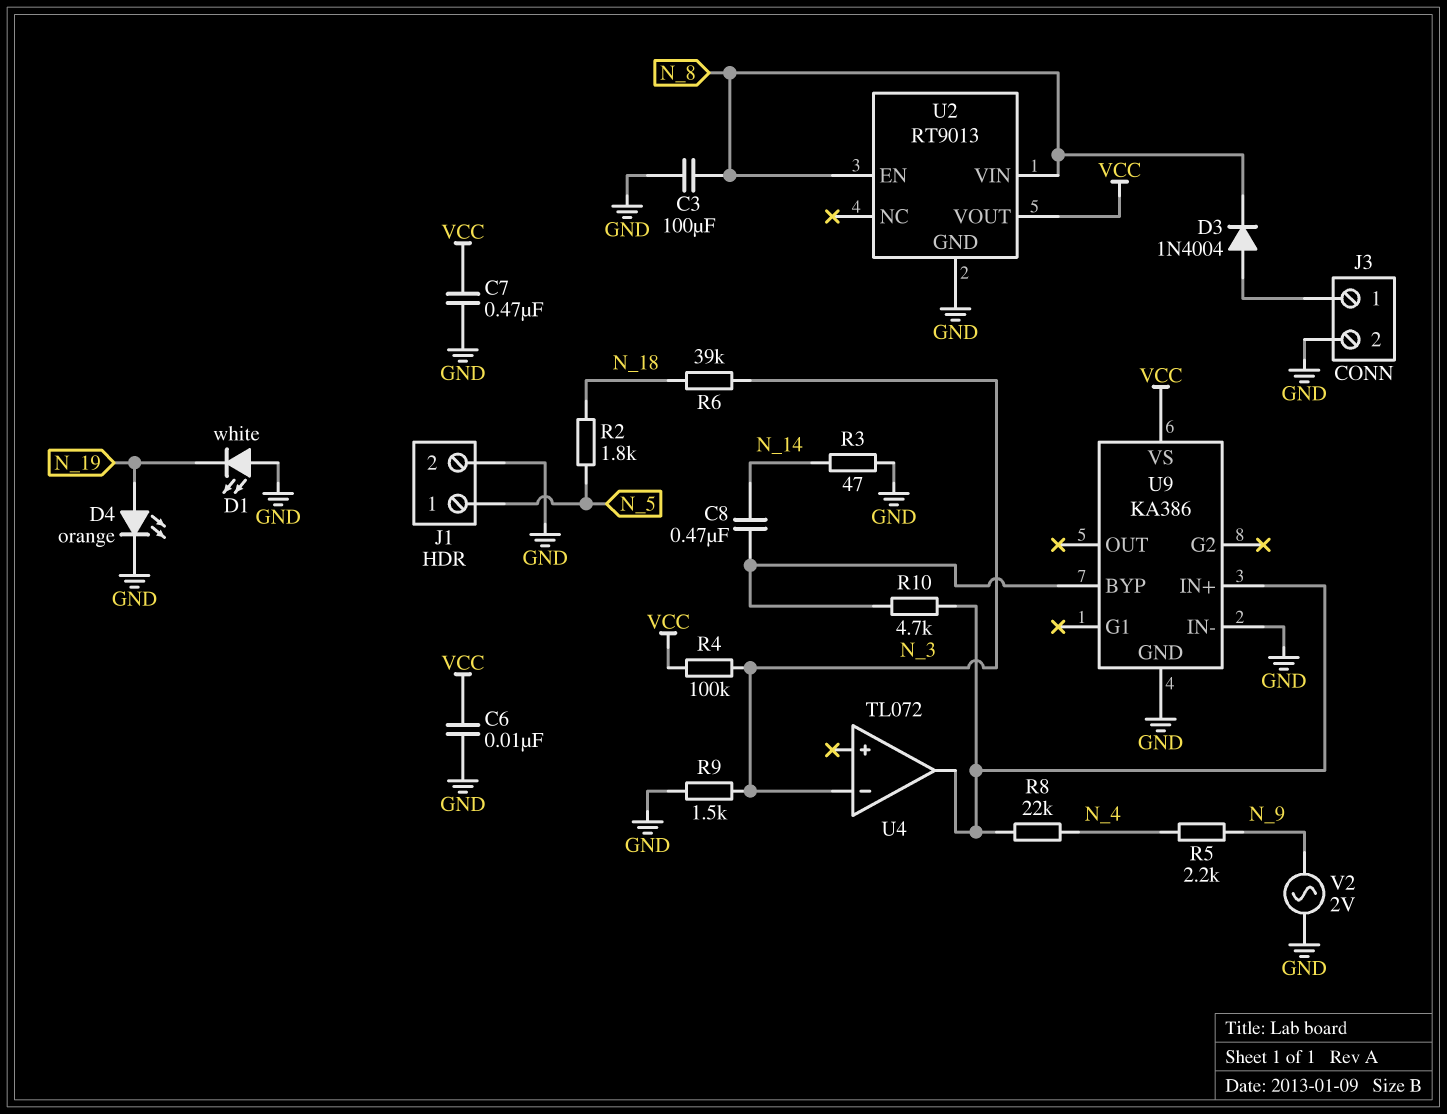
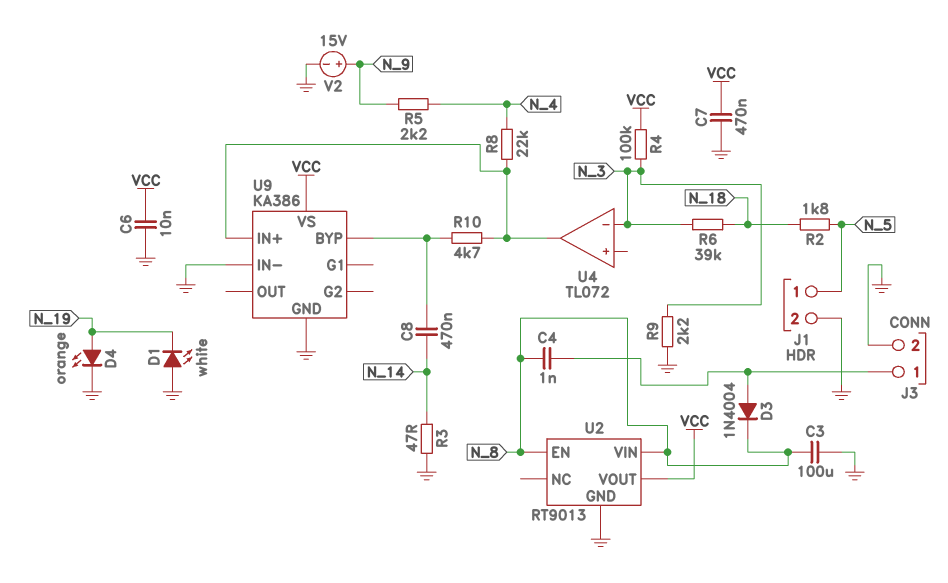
C4: none -> 1nF (J3/1, N_8)
R9: 1.5k (GND, N_3) -> 2.2k (GND, N_3)
V2: AC 2V (GND, N_9) -> 15V (plus N_9, minus GND)

